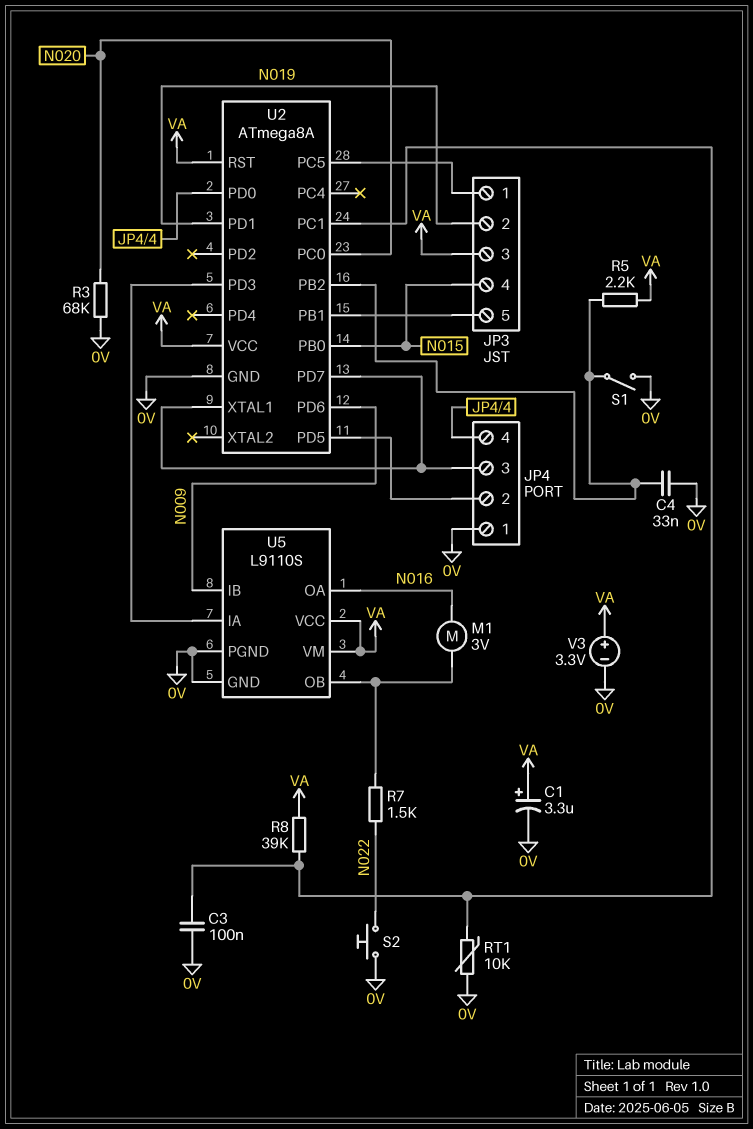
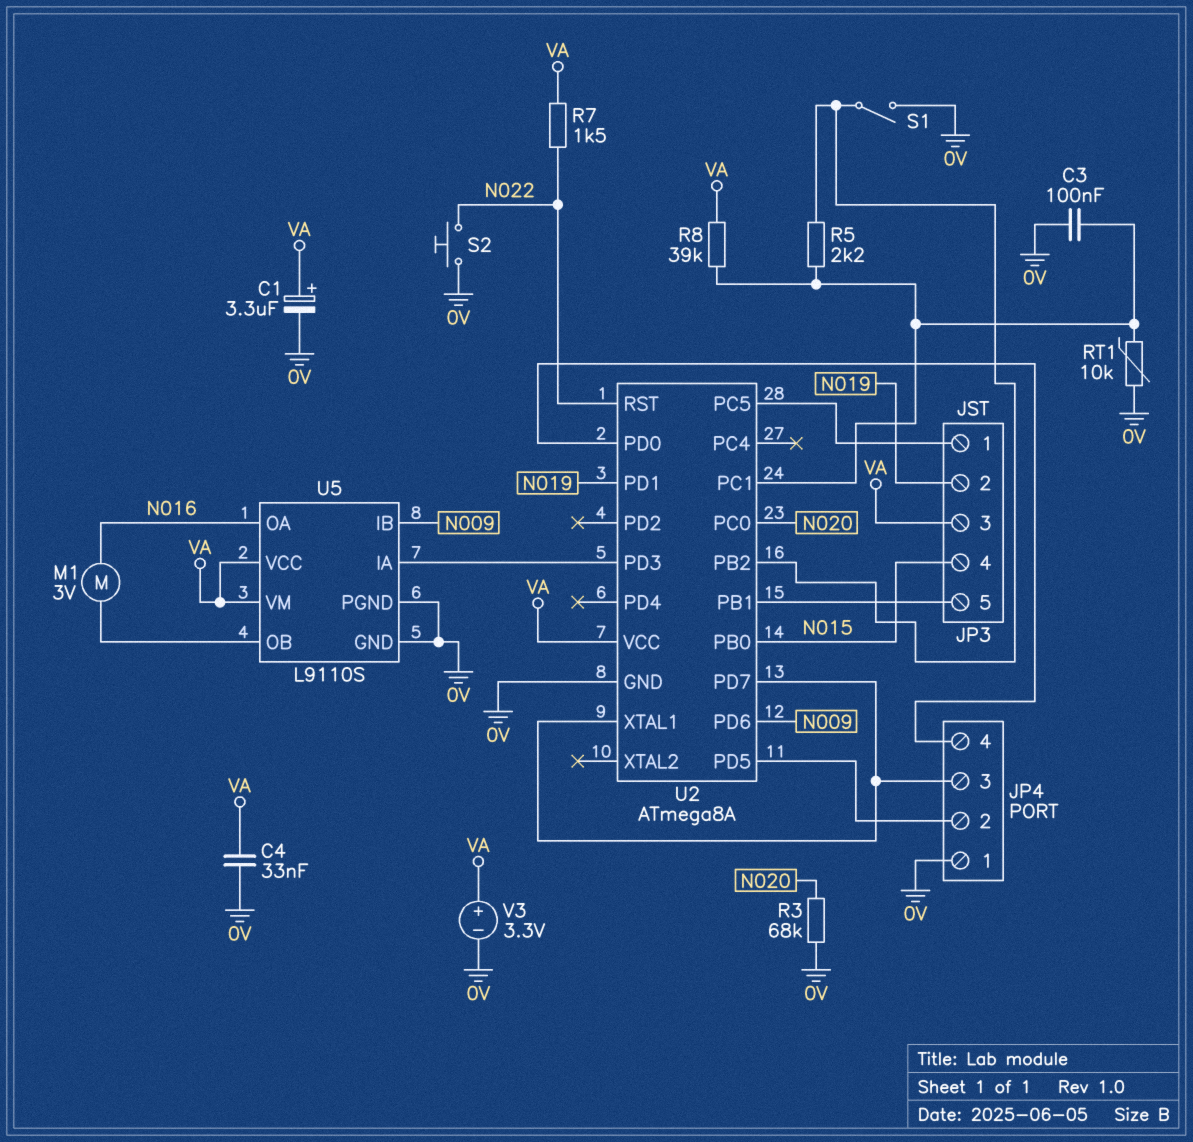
C4: 33nF (0V, U2/PB2) -> 33nF (0V, VA)
R5: 2.2k (U2/PB2, VA) -> 2.2k (U2/PB2, U2/PC1)
R7: 1.5k (N022, U5/OB) -> 1.5k (N022, VA)
U2 pin RST: VA -> N022

